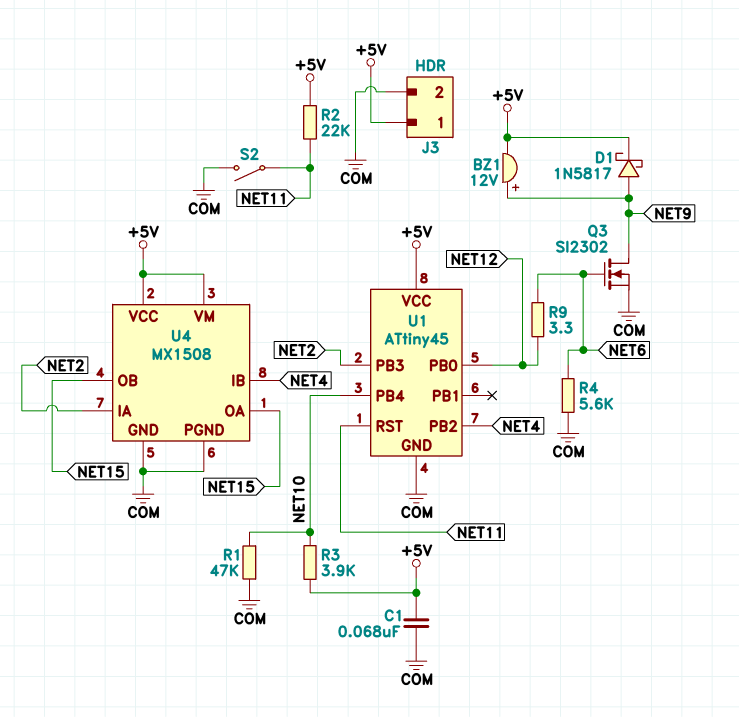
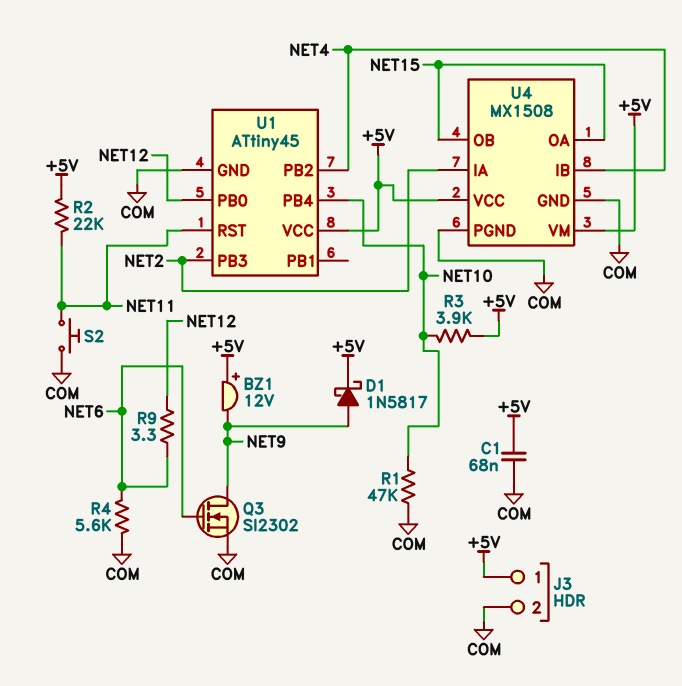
BZ1: buzzer 12V (plus NET9, minus +5V) -> buzzer 12V (plus +5V, minus NET9)
S2: switch (COM, NET11) -> button (COM, NET11)

